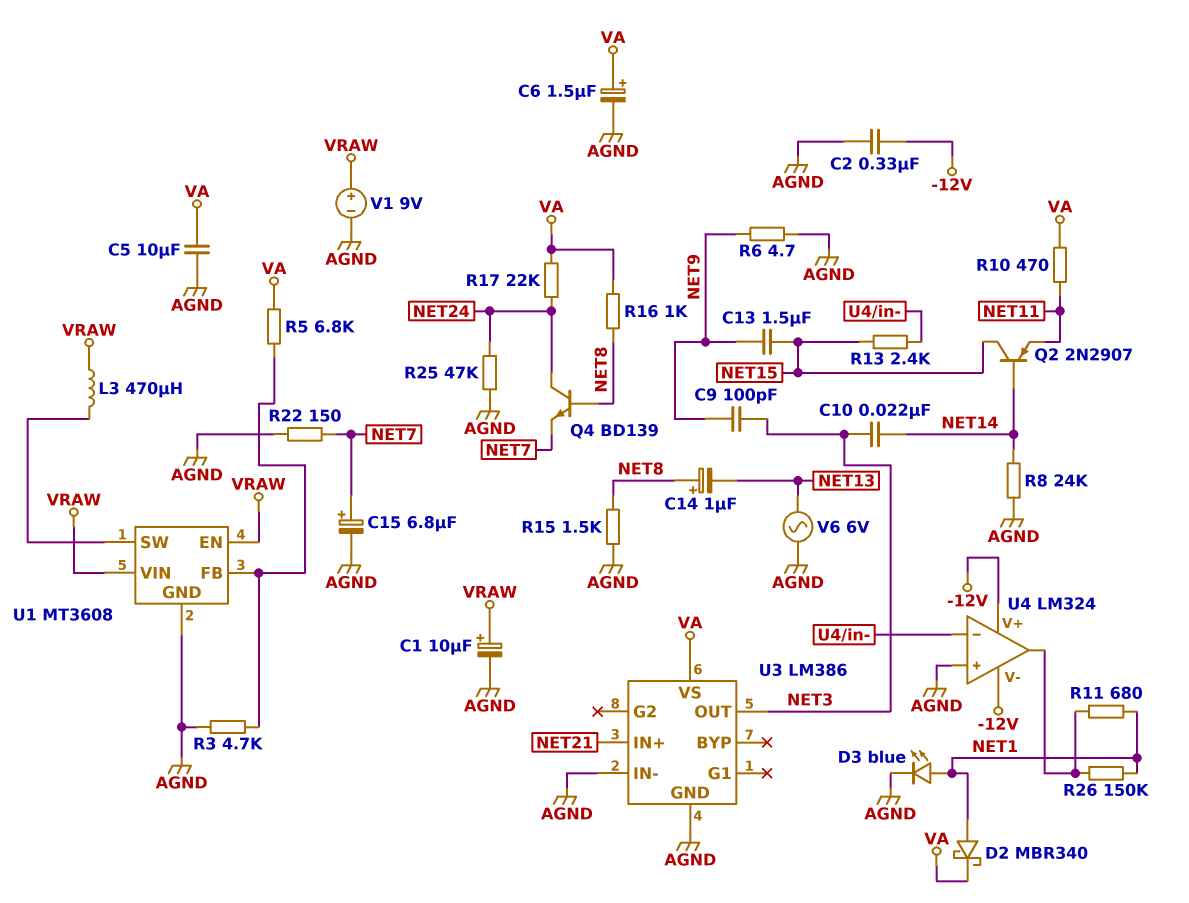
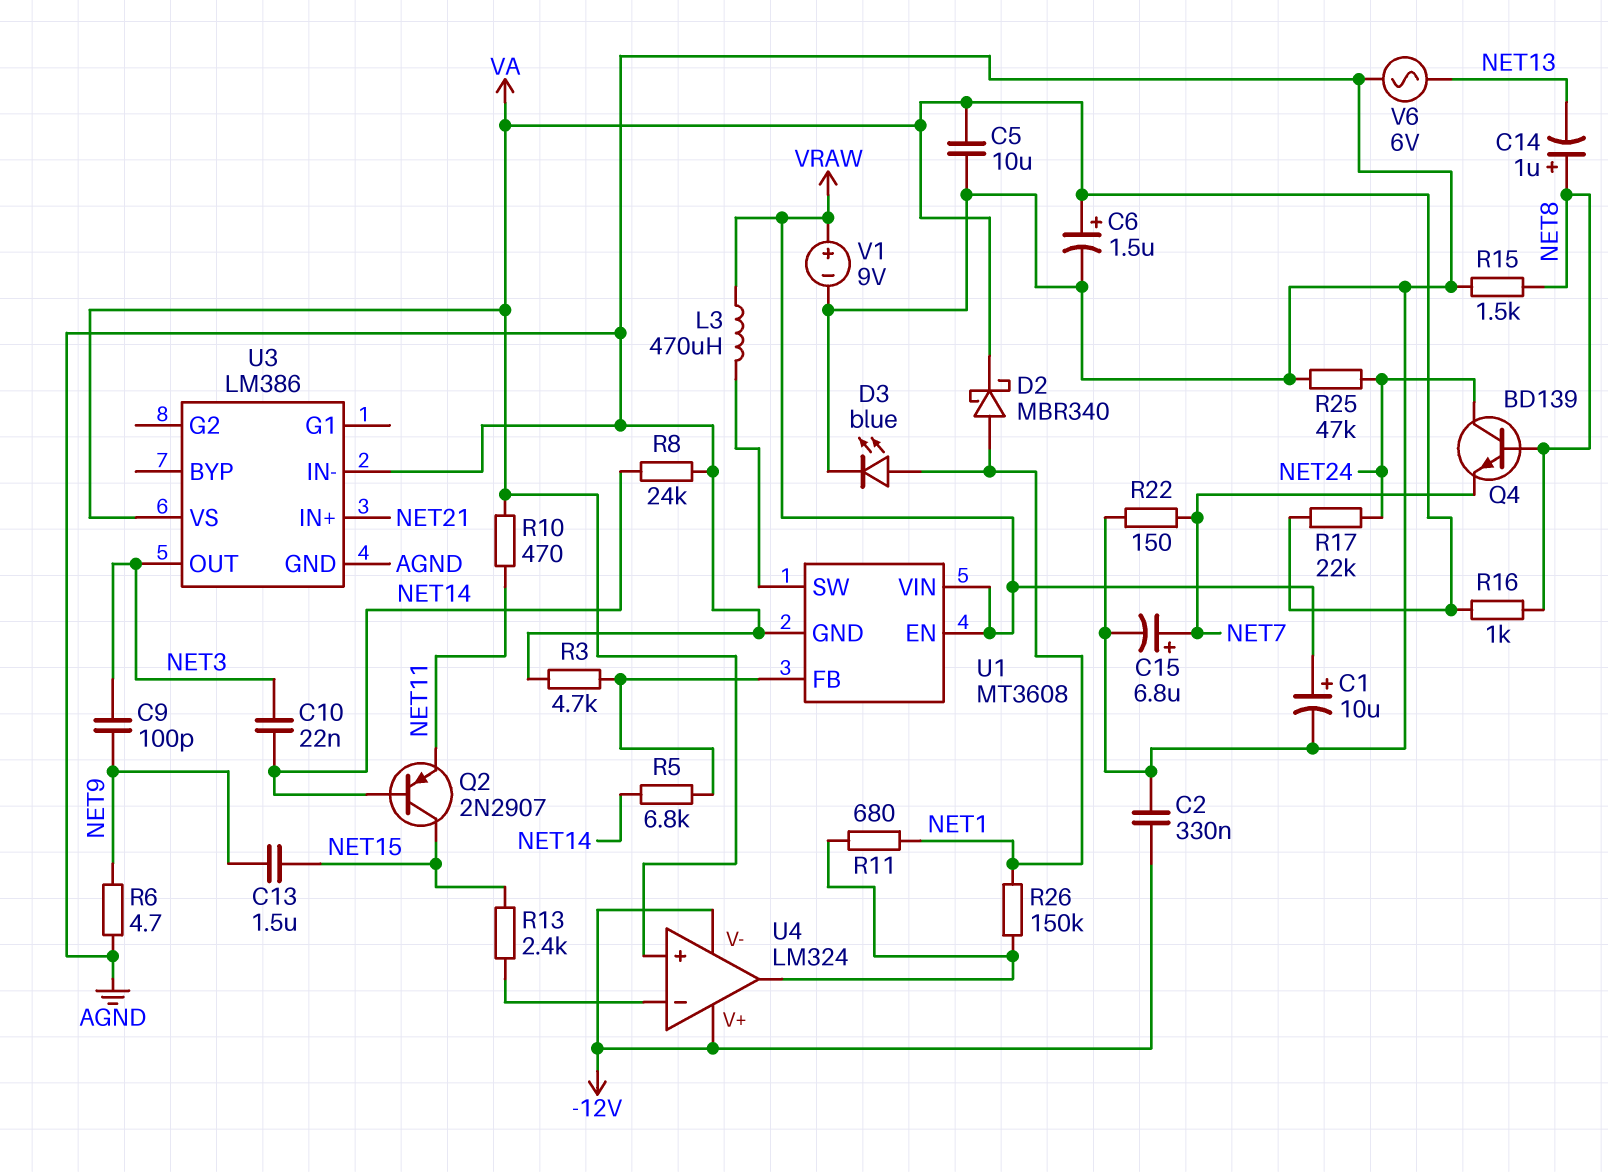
R5: 6.8k (U1/FB, VA) -> 6.8k (NET14, U1/FB)
U4 pin in+: AGND -> VA

